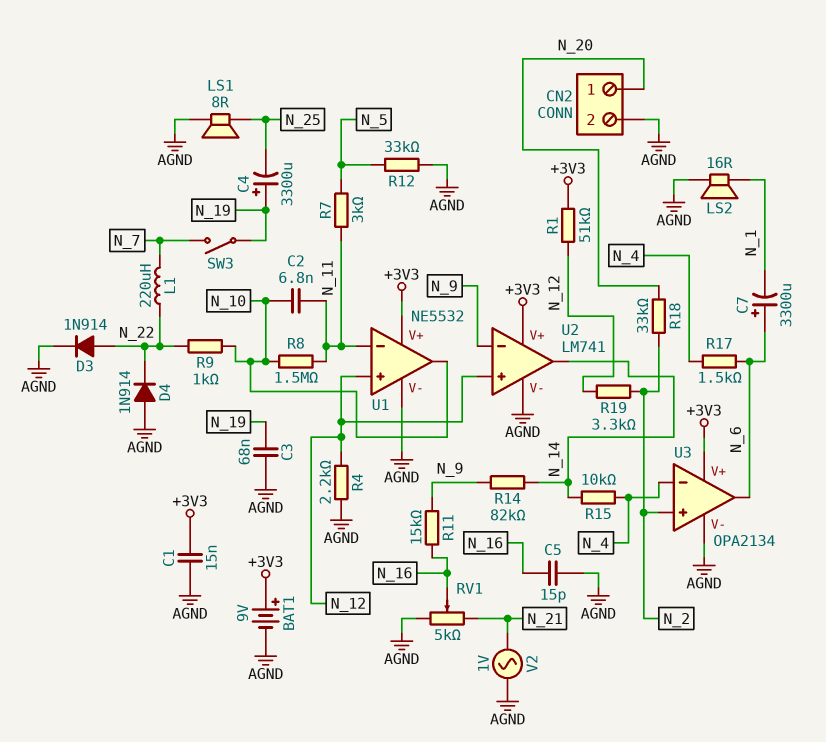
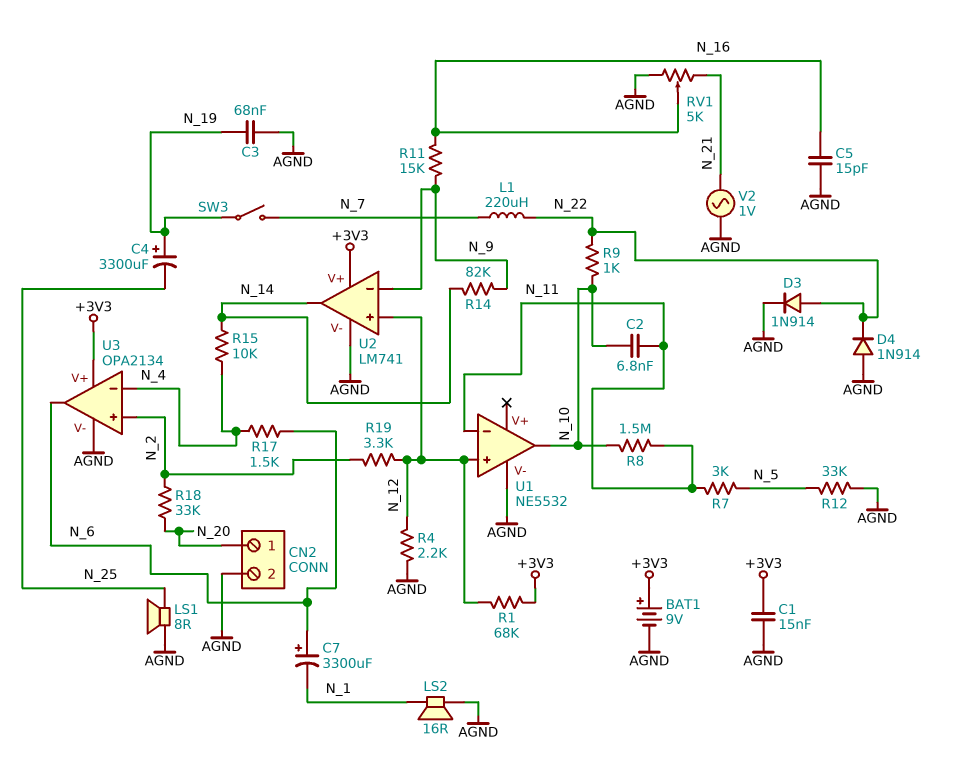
R1: 51k (+3V3, N_12) -> 68k (+3V3, N_12)
U1 pin V+: +3V3 -> none

